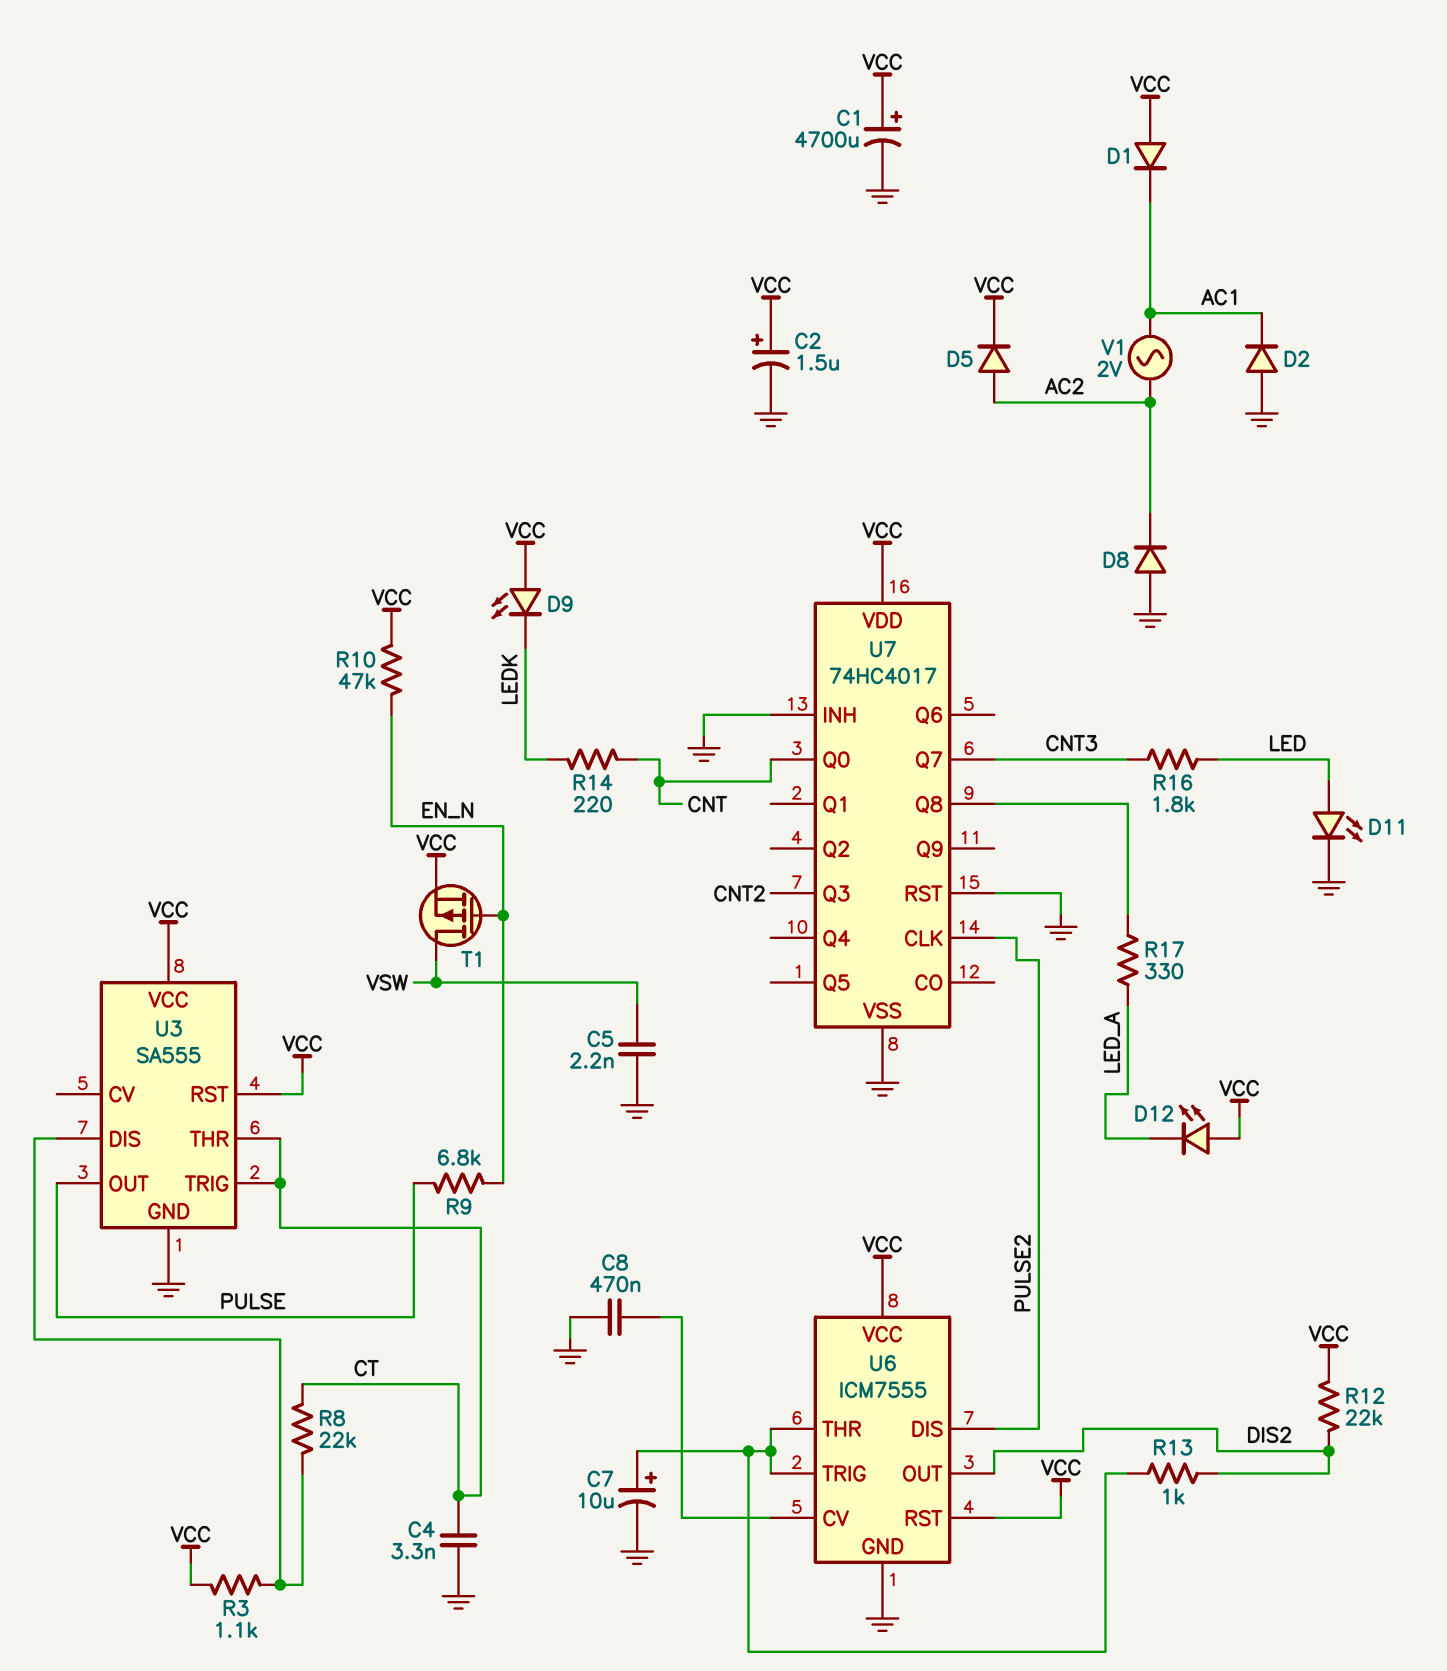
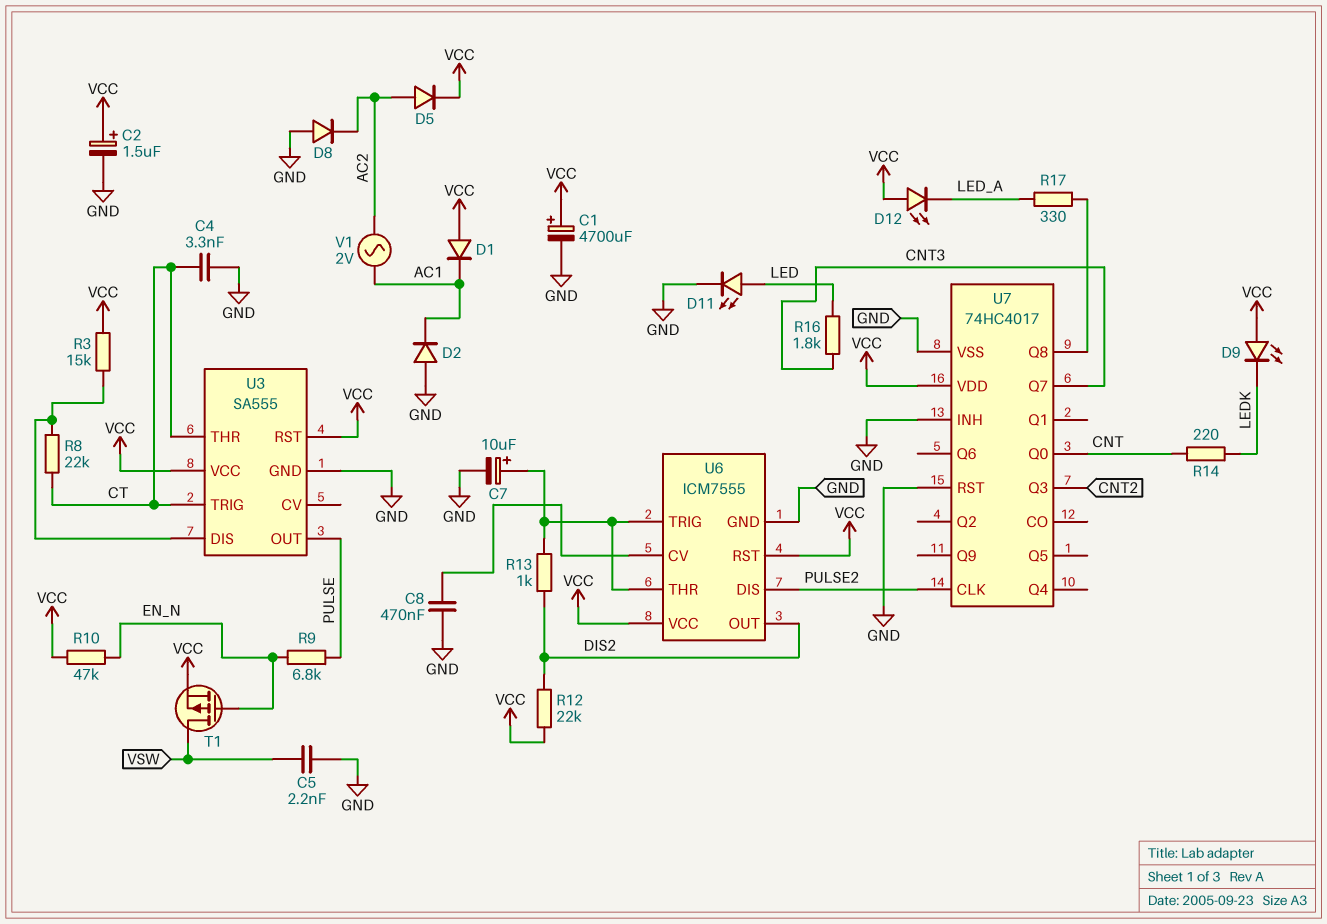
R3: 1.1k (U3/DIS, VCC) -> 15k (U3/DIS, VCC)

